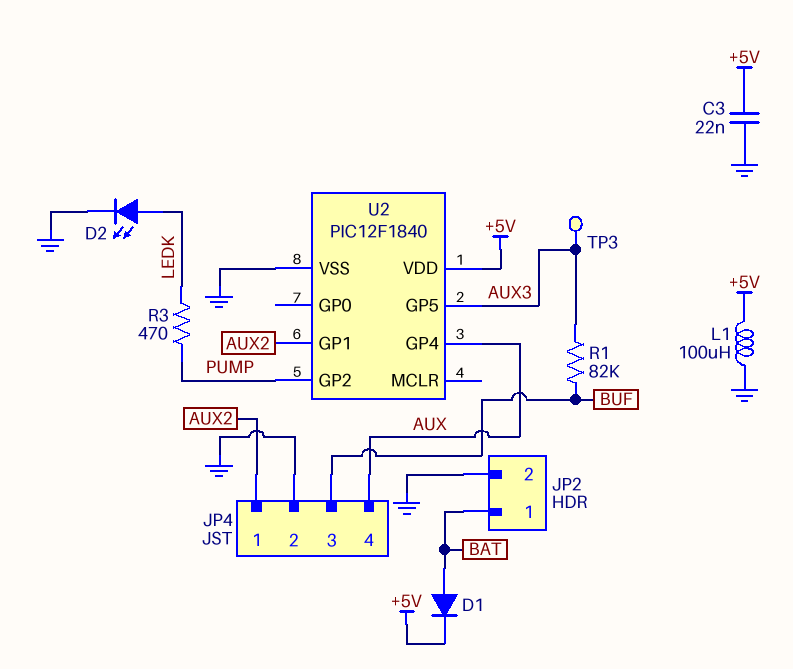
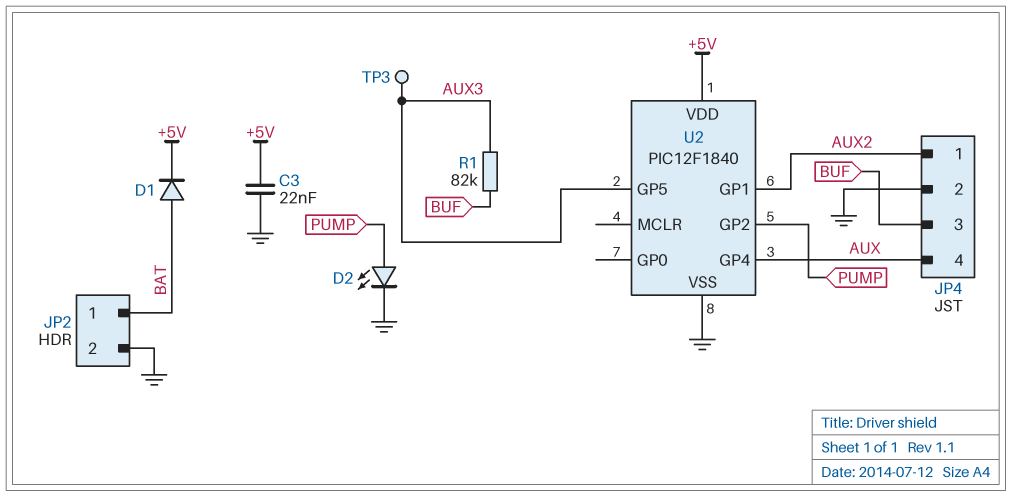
D2: LED (A LEDK, K GND) -> LED (A PUMP, K GND)
L1: 100uH (+5V, GND) -> none
R3: 470 (LEDK, PUMP) -> none

